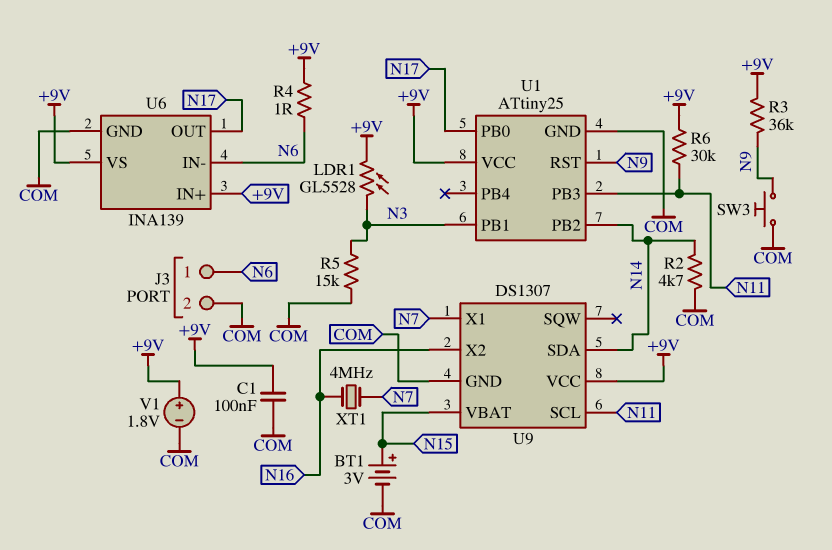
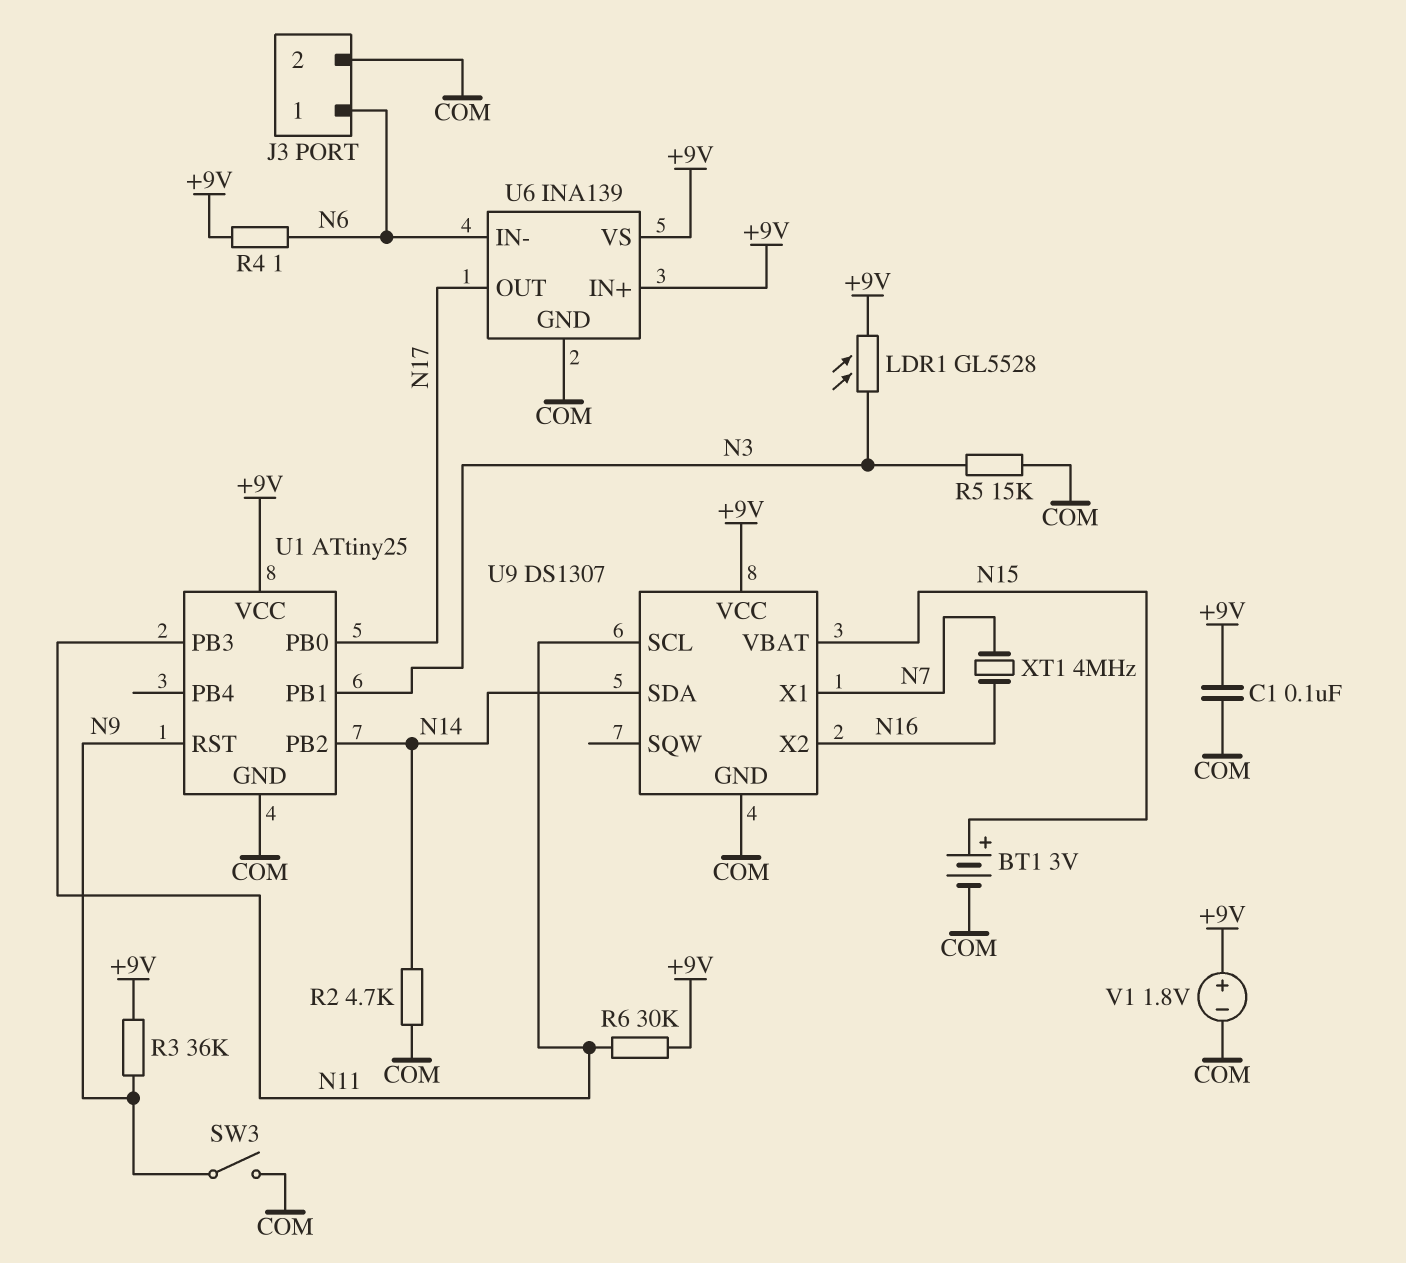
SW3: button (COM, N9) -> switch (COM, N9)

